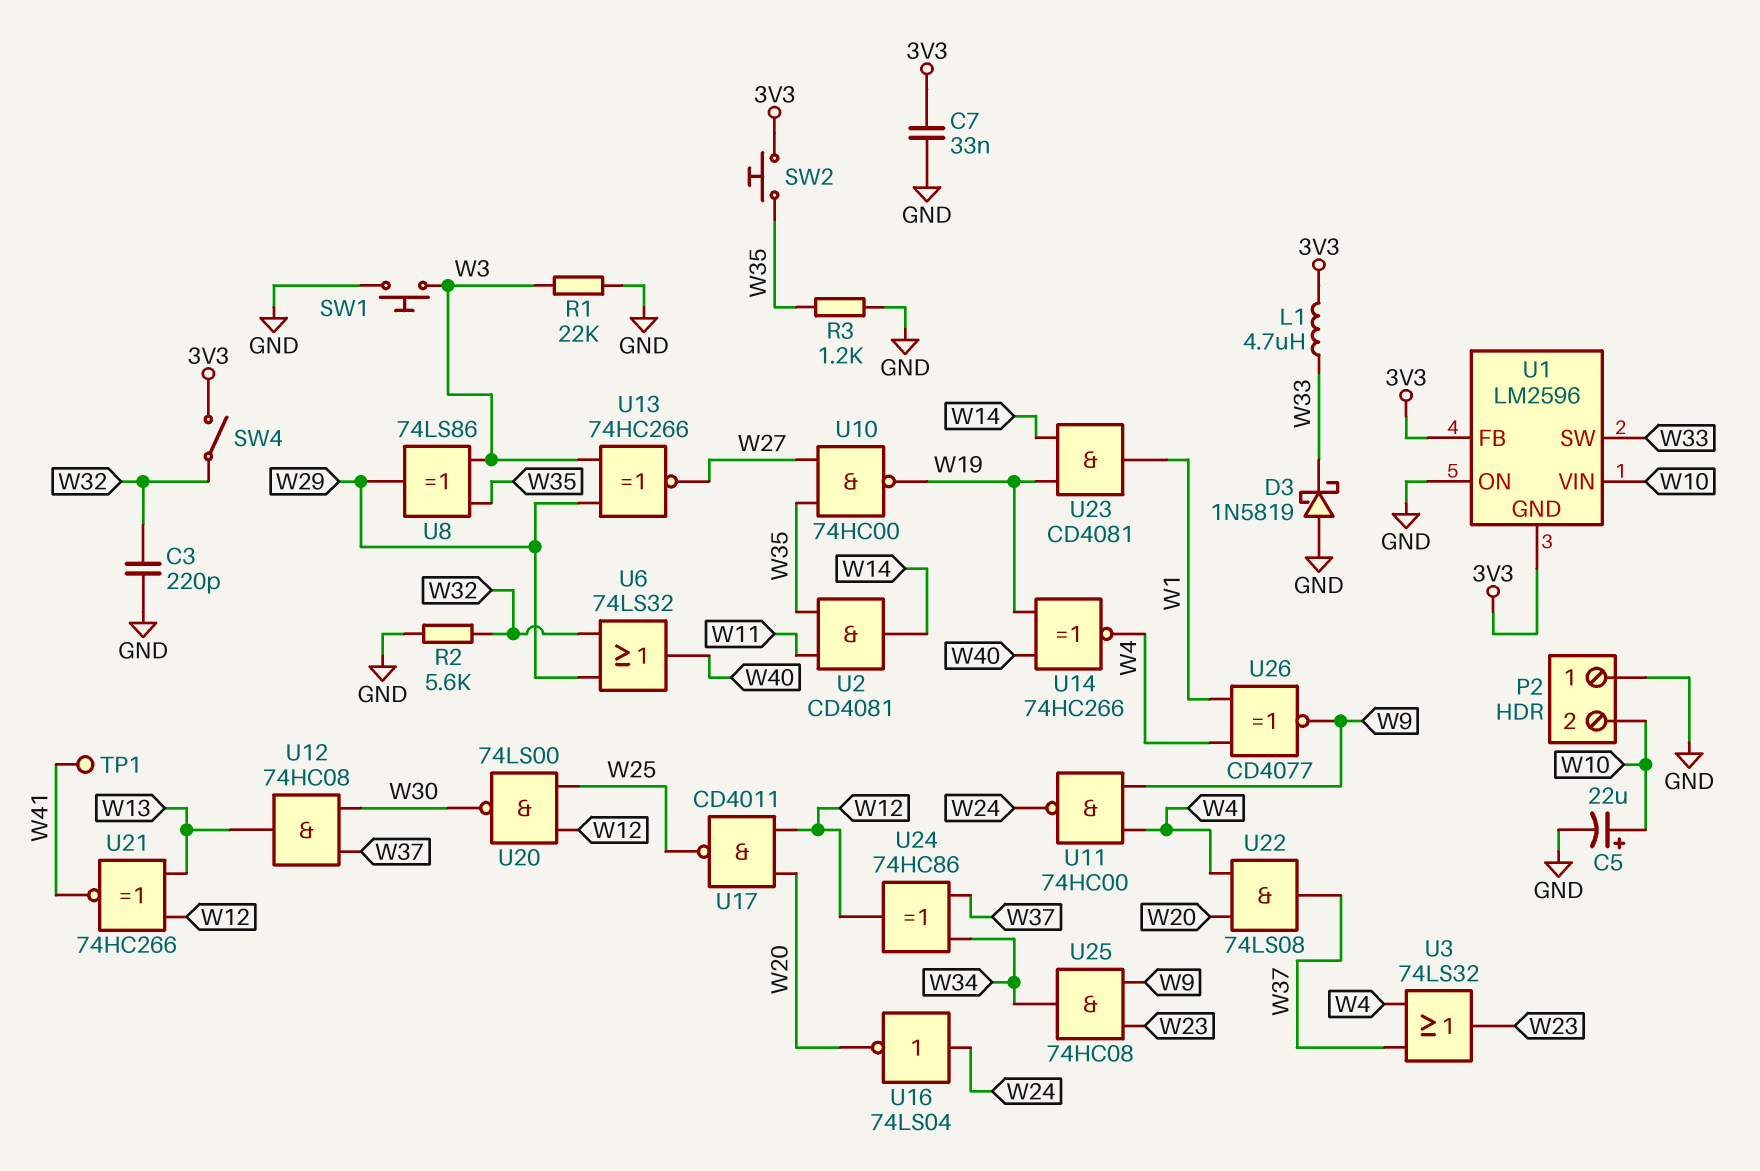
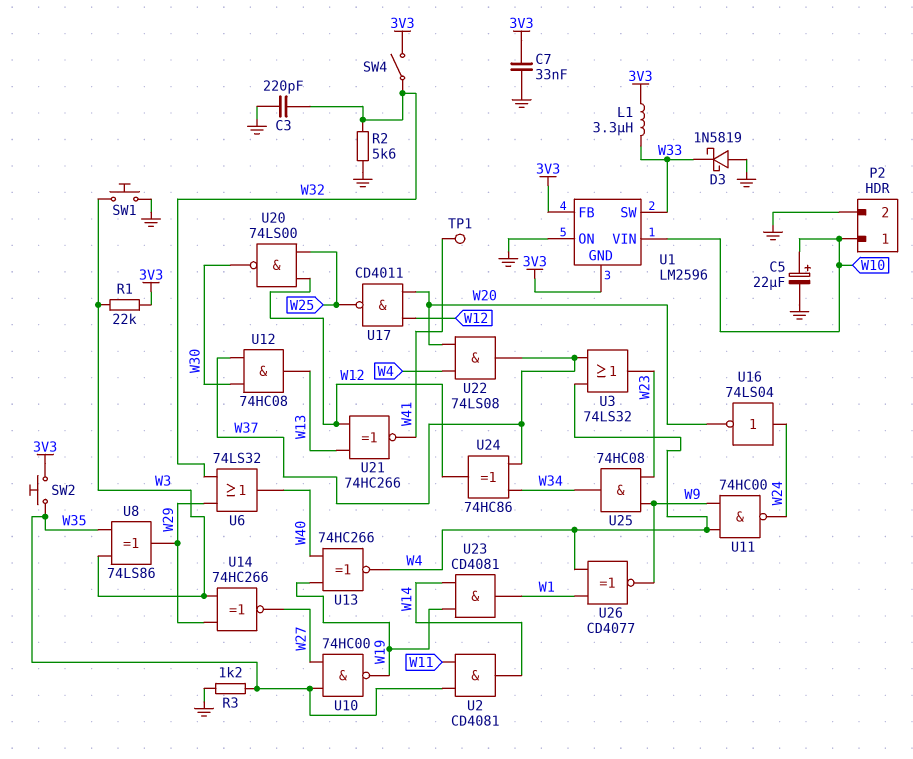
L1: 4.7uH (3V3, W33) -> 3.3uH (3V3, W33)
P2 pin 1: GND -> W10
P2 pin 2: W10 -> GND
R1: 22k (GND, W3) -> 22k (3V3, W3)
U13: XNOR 74HC266 (in W3, in W29, out W27) -> XNOR 74HC266 (in W19, in W40, out W4)
U14: XNOR 74HC266 (in W19, in W40, out W4) -> XNOR 74HC266 (in W3, in W29, out W27)

